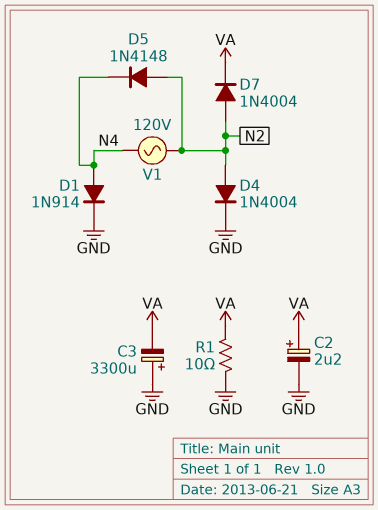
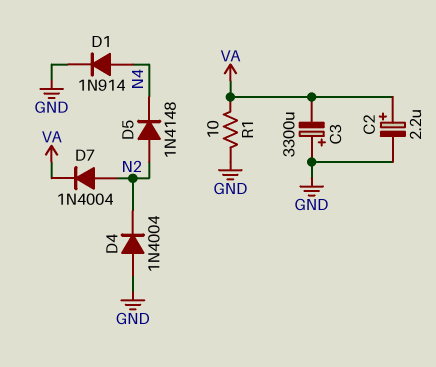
D4: diode 1N4004 (A N2, K GND) -> diode 1N4004 (A GND, K N2)
V1: AC 120V (N2, N4) -> none

